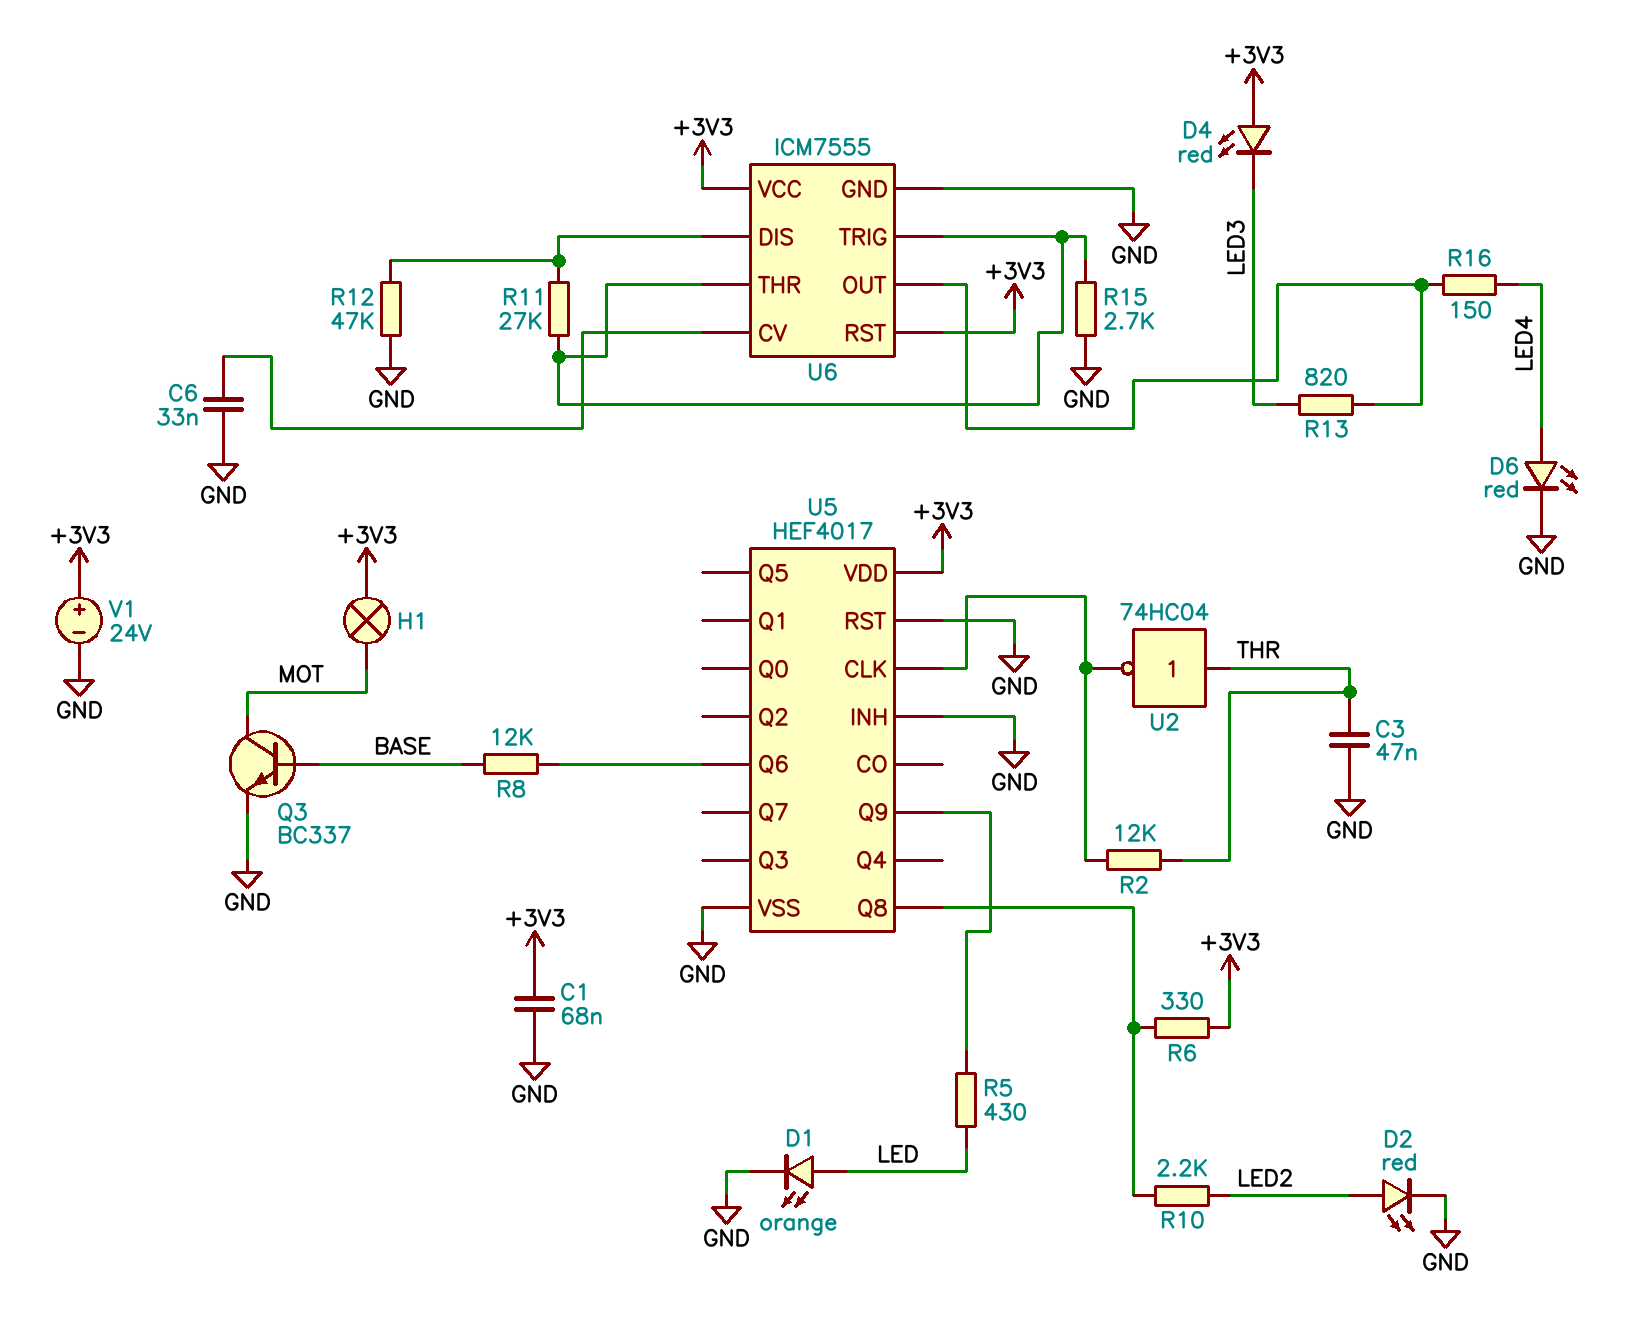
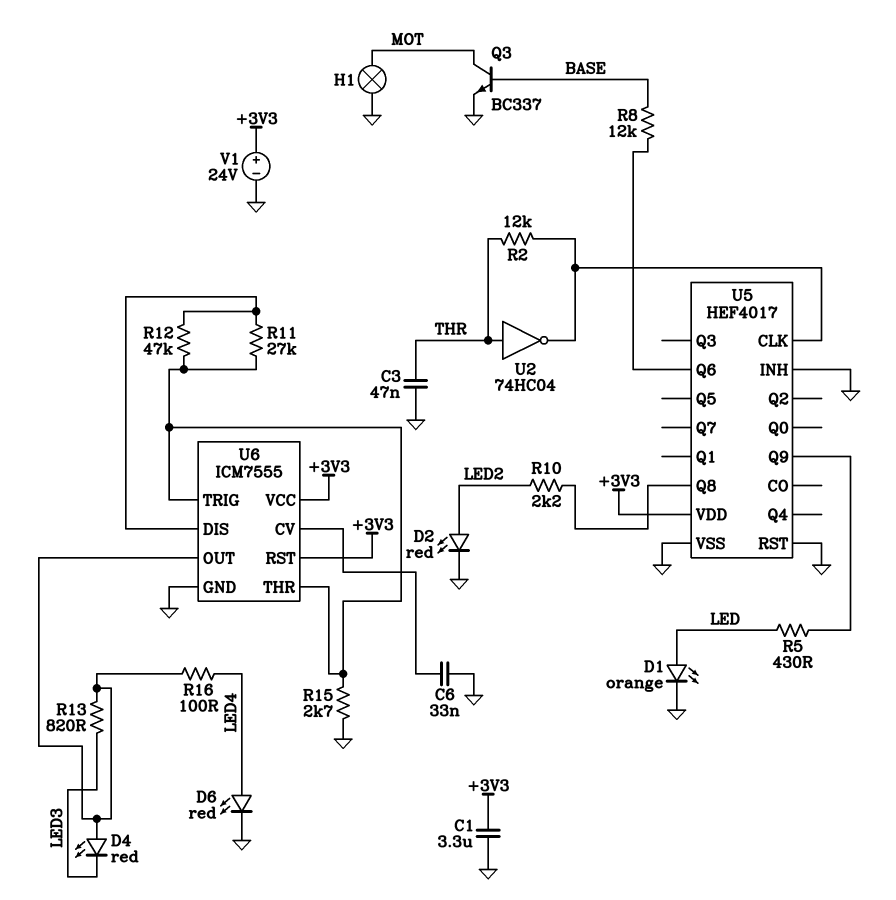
C1: 68nF (+3V3, GND) -> 3.3uF (+3V3, GND)
D4: LED red (A +3V3, K LED3) -> LED red (A U6/OUT, K LED3)
H1: lamp (+3V3, MOT) -> lamp (GND, MOT)
R6: 330 (+3V3, U5/Q8) -> none
R12: 47k (GND, U6/DIS) -> 47k (U6/DIS, U6/THR)
R16: 150 (LED4, U6/OUT) -> 100 (LED4, U6/OUT)

